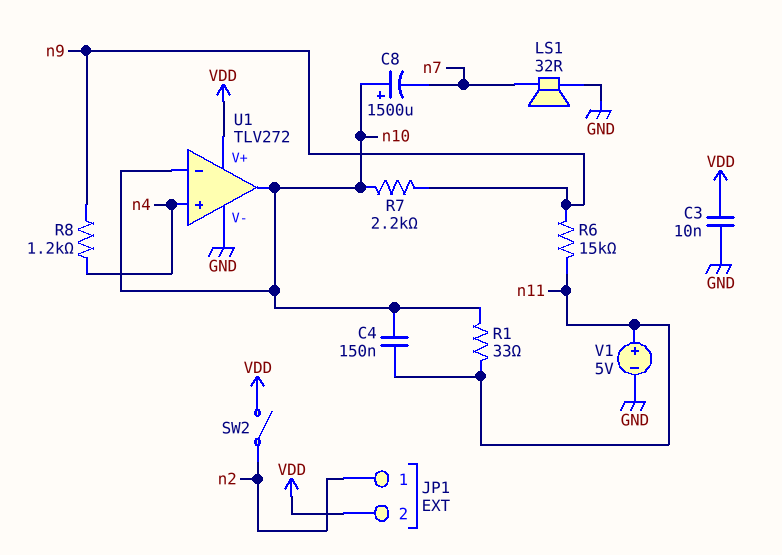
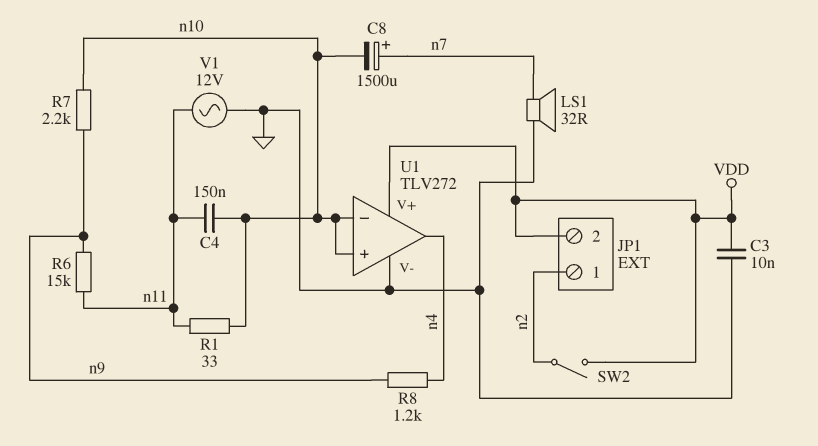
C8: 1500uF (plus n10, minus n7) -> 1500uF (plus n7, minus n10)
U1 pin in+: n4 -> n10
U1 pin out: n10 -> n4
V1: 5V (plus n11, minus GND) -> AC 12V (GND, n11)

